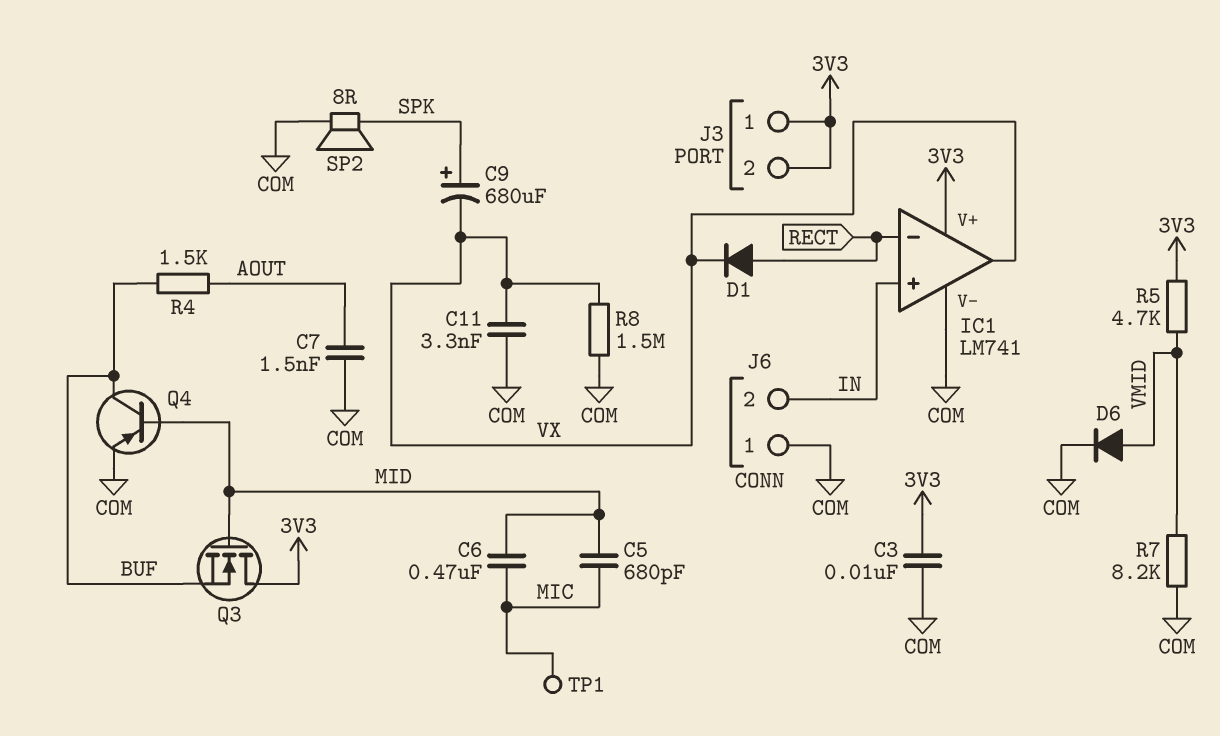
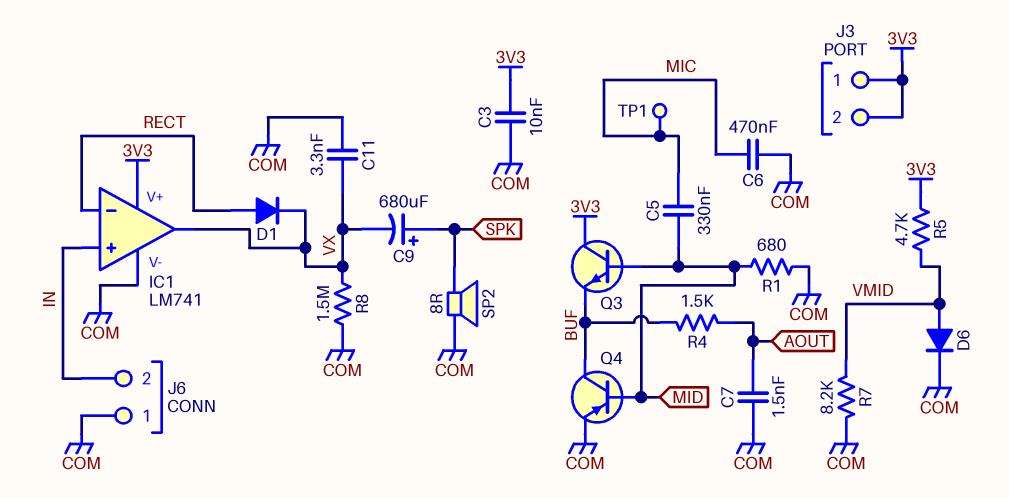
C5: 680pF (MIC, MID) -> 330nF (MIC, MID)
C6: 470nF (MIC, MID) -> 470nF (COM, MIC)
Q3: NMOS (G MID, D 3V3, S BUF) -> NPN (B MID, C 3V3, E BUF)
R1: none -> 680 (COM, MID)

